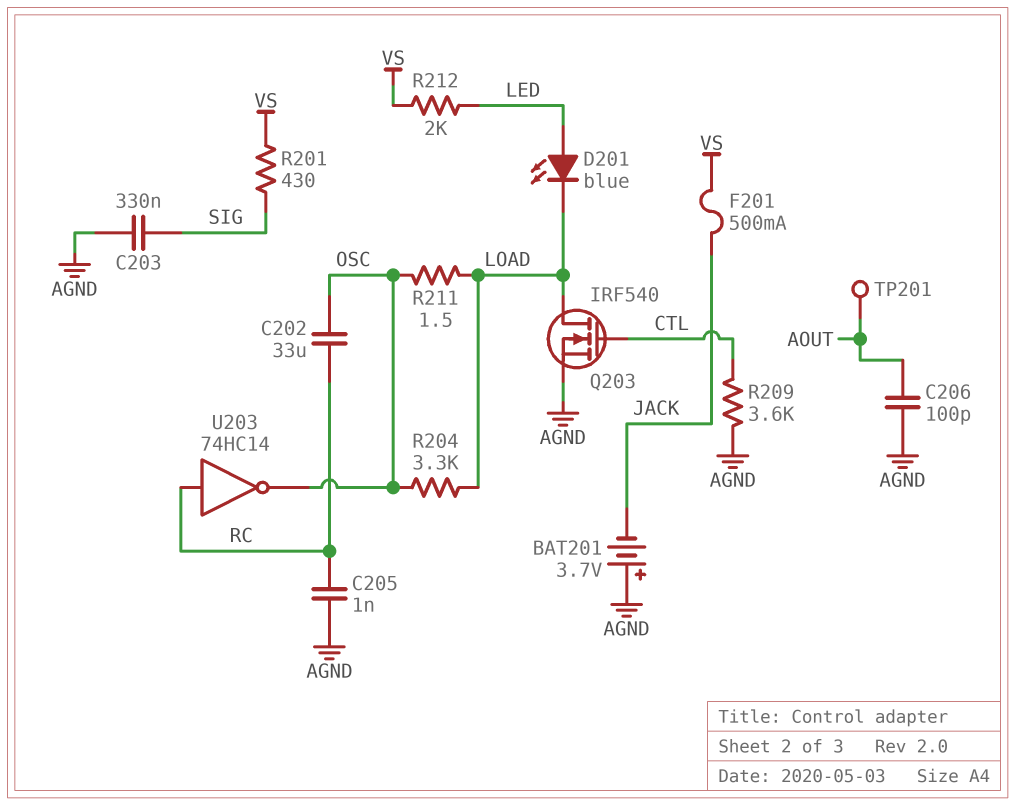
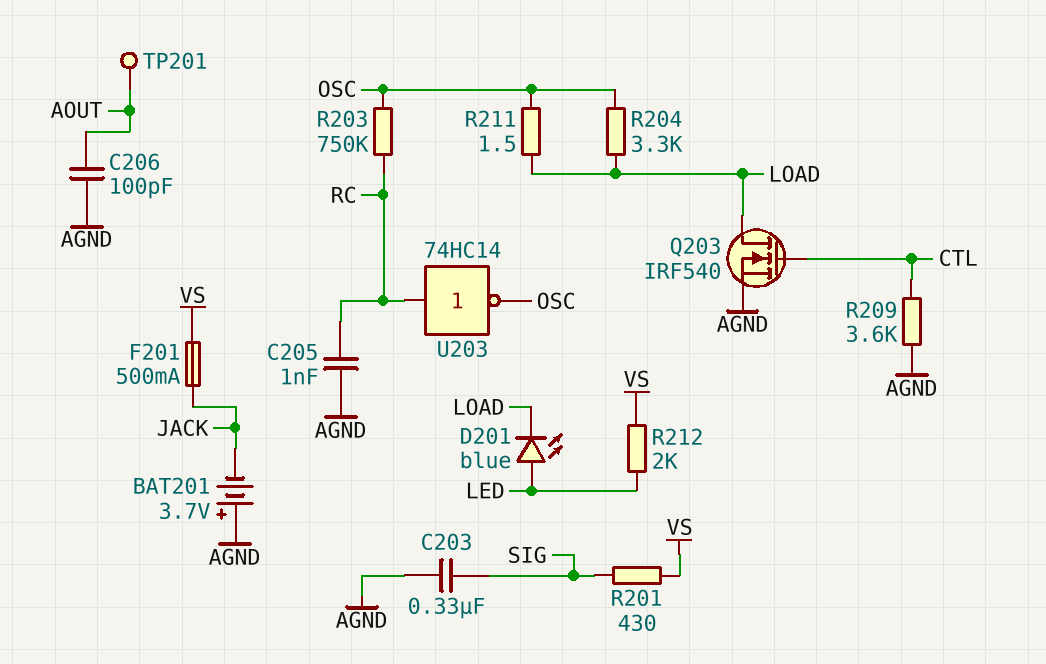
C202: 33uF (OSC, RC) -> none
R203: none -> 750k (OSC, RC)

